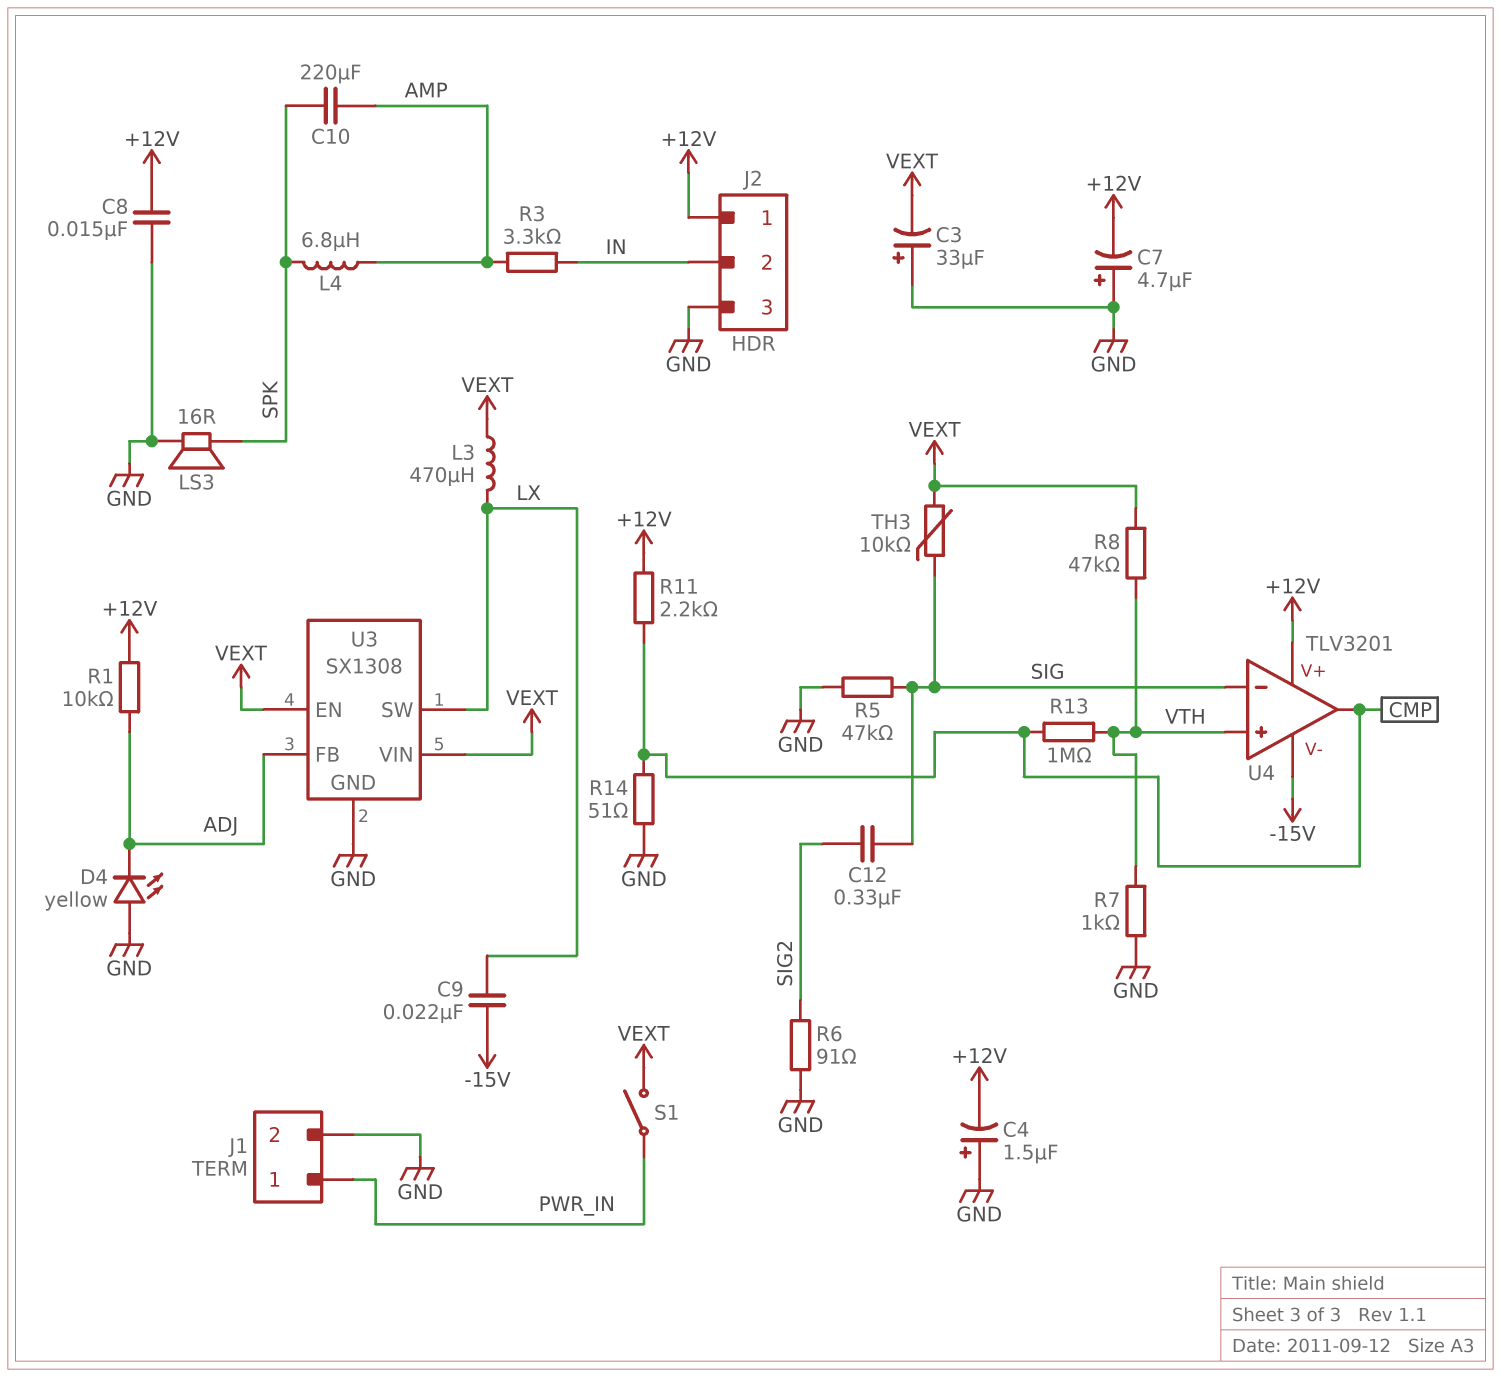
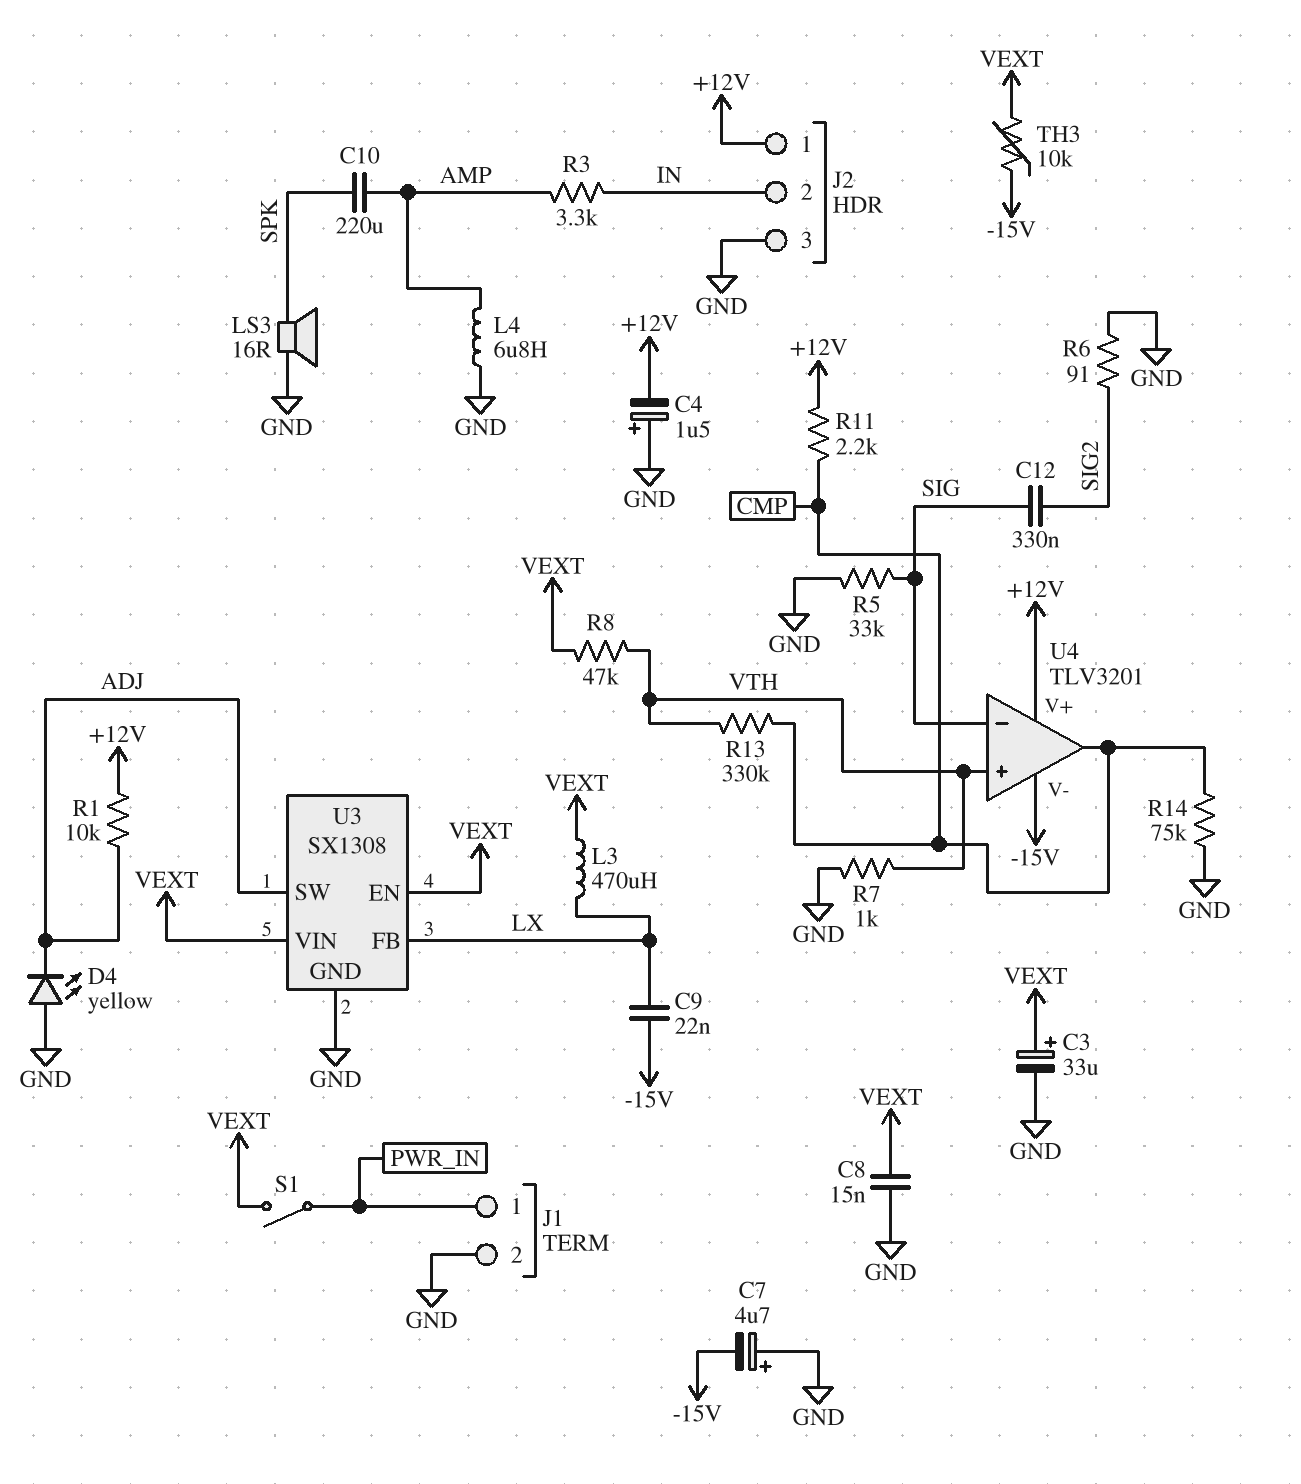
C3: 33uF (plus GND, minus VEXT) -> 33uF (plus VEXT, minus GND)
C7: 4.7uF (plus GND, minus +12V) -> 4.7uF (plus GND, minus -15V)
C8: 15nF (+12V, GND) -> 15nF (GND, VEXT)
L4: 6.8uH (AMP, SPK) -> 6.8uH (AMP, GND)
R5: 47k (GND, SIG) -> 33k (GND, SIG)
R13: 1M (CMP, VTH) -> 330k (CMP, VTH)
R14: 51 (CMP, GND) -> 75k (CMP, GND)
TH3: 10k (SIG, VEXT) -> 10k (-15V, VEXT)
U3 pin FB: ADJ -> LX
U3 pin SW: LX -> ADJ

